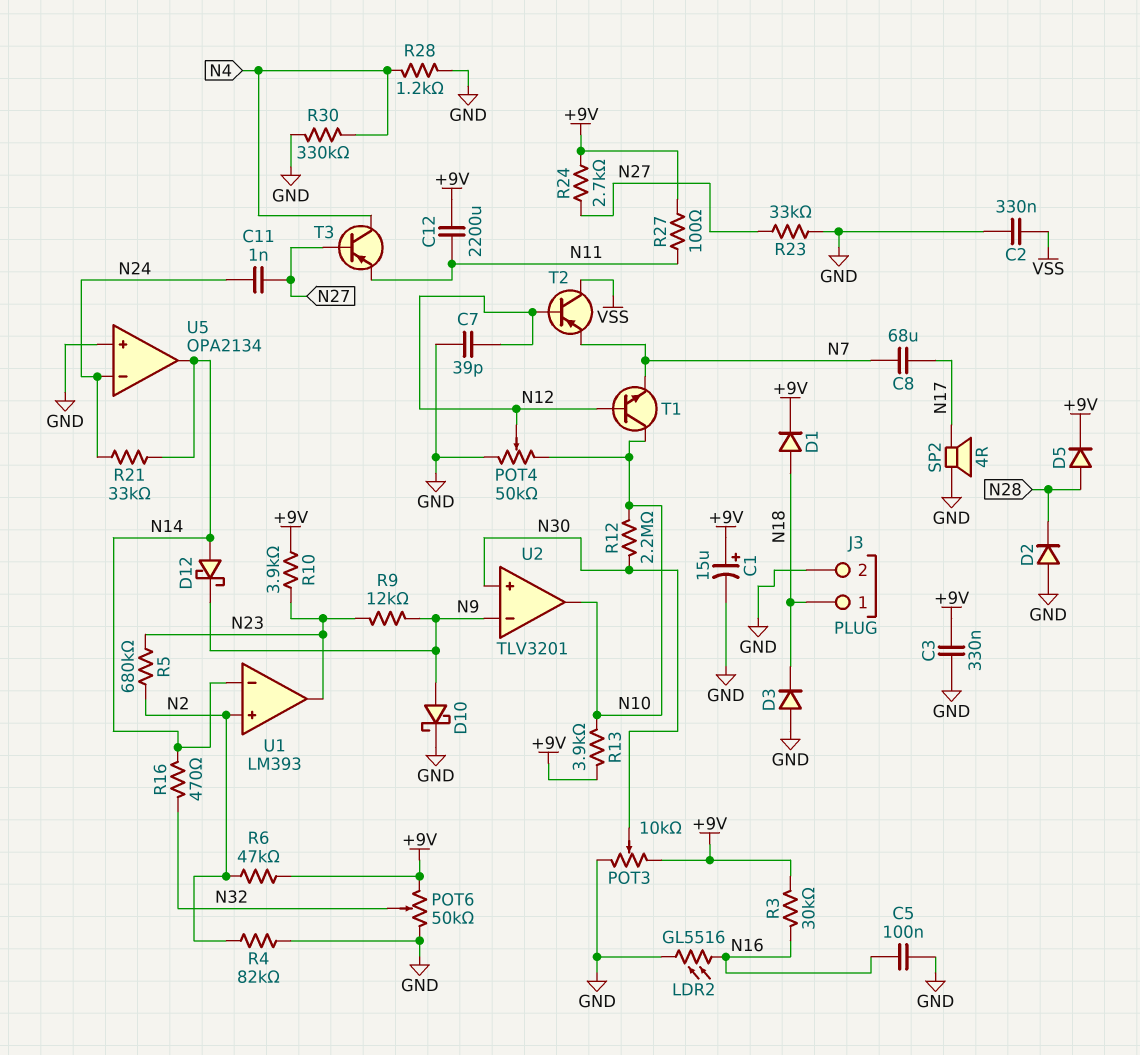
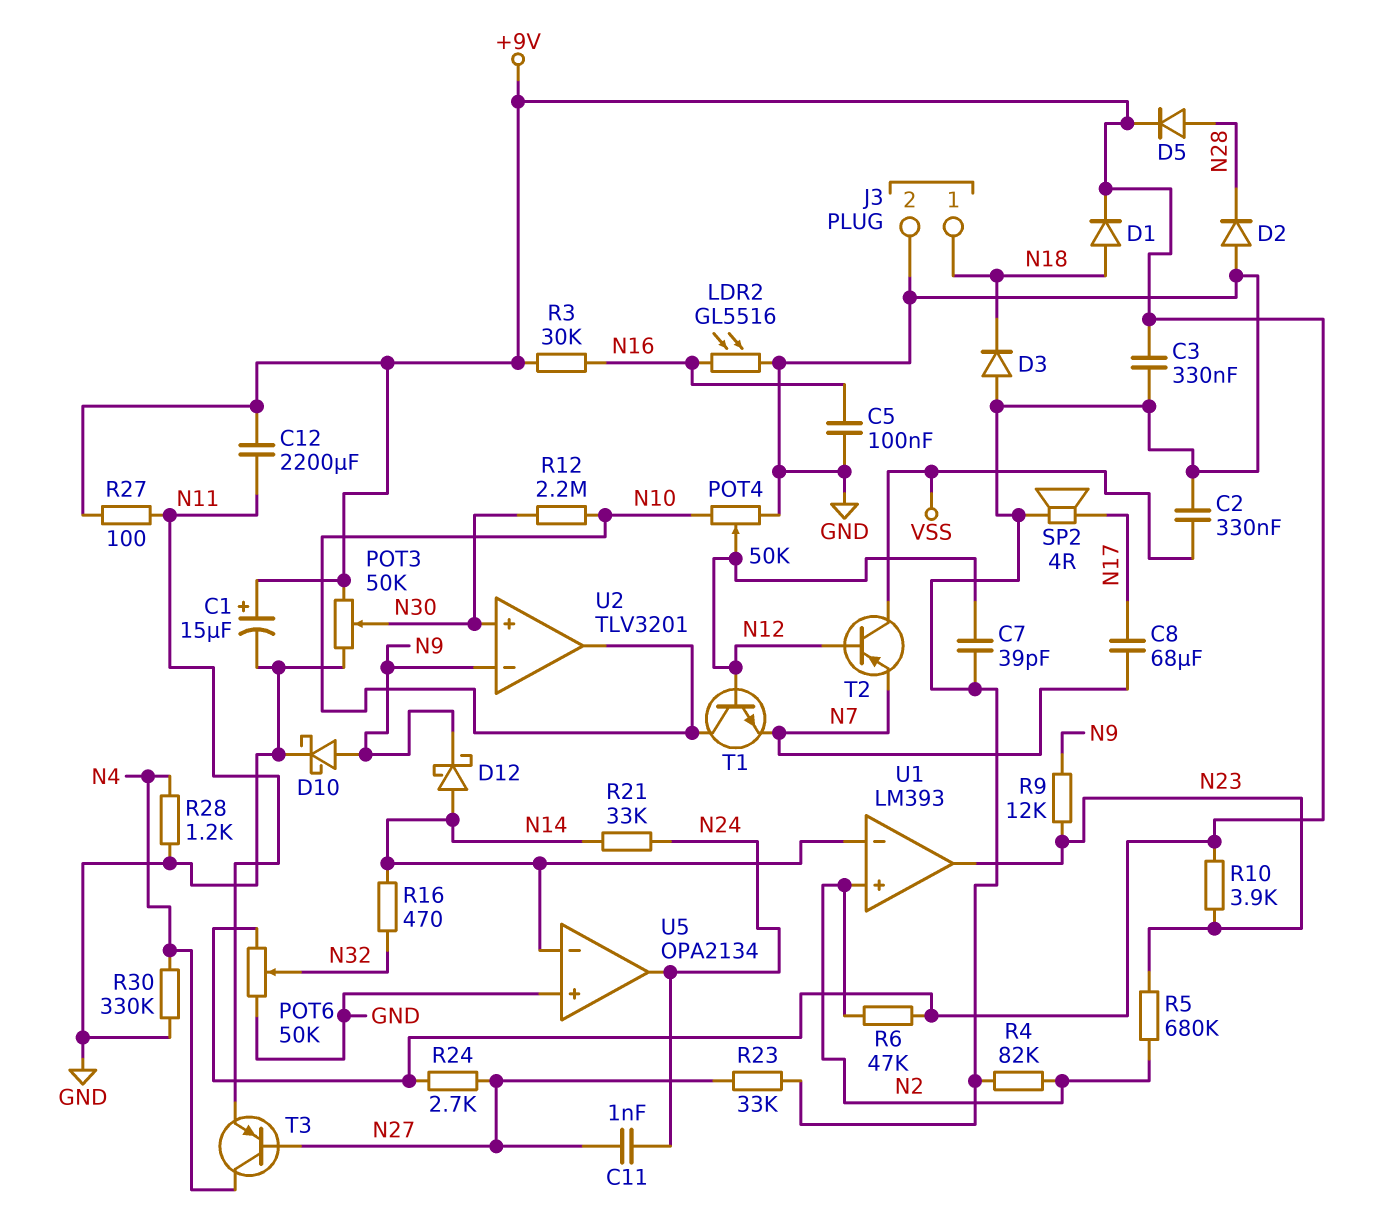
POT3: 10k (+9V, GND, wiper N30) -> 50k (+9V, GND, wiper N30)
R13: 3.9k (+9V, N10) -> none
U5 pin in-: N24 -> N14
U5 pin out: N14 -> N24

